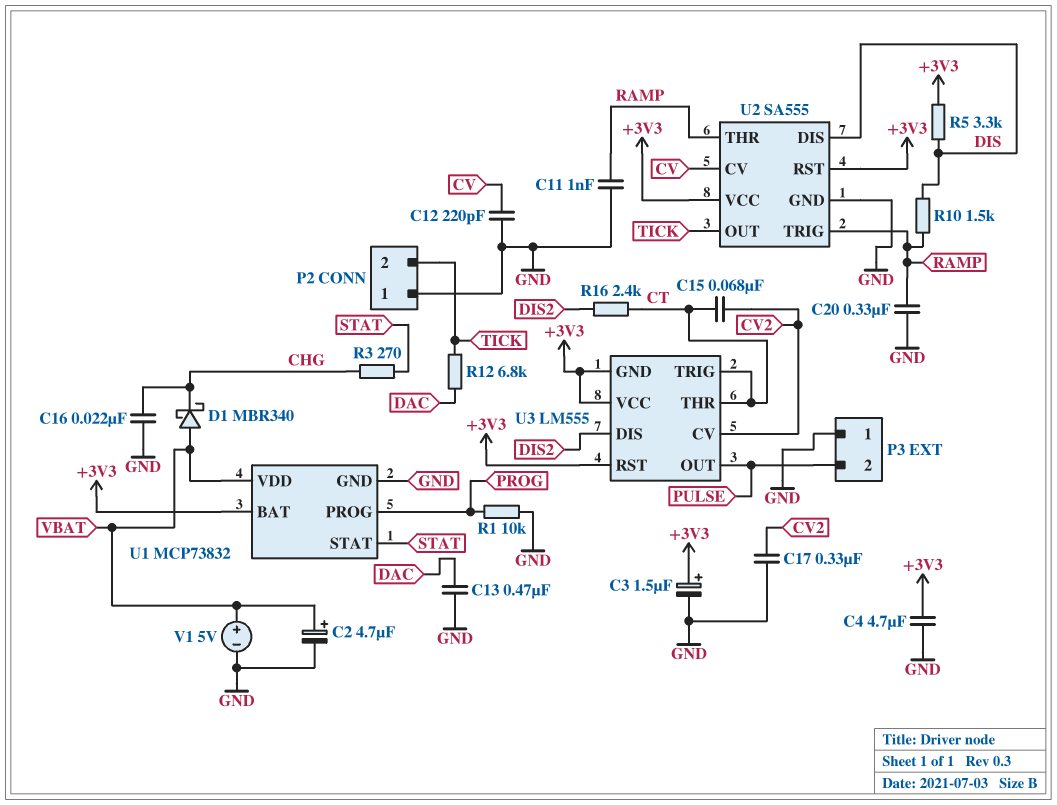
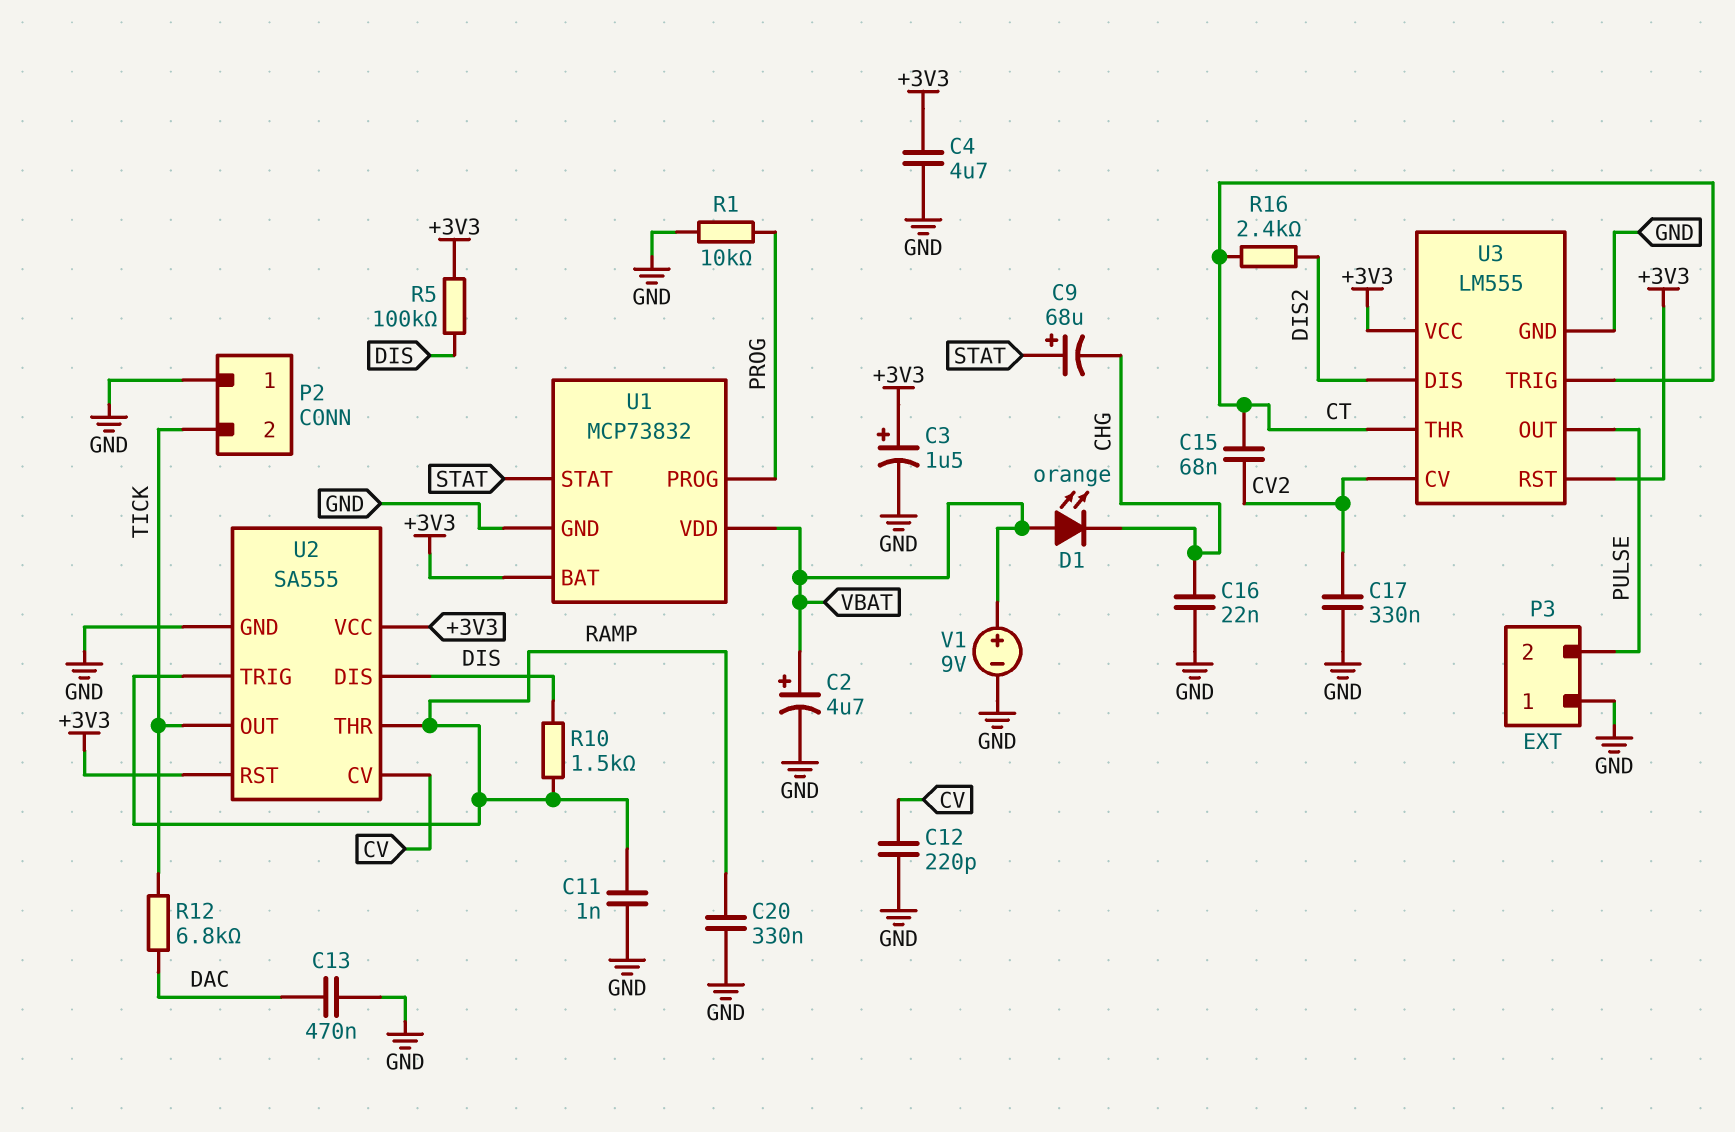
C9: none -> 68uF (plus STAT, minus CHG)
D1: schottky MBR340 (A VBAT, K CHG) -> LED orange (A VBAT, K CHG)
R3: 270 (CHG, STAT) -> none
R5: 3.3k (+3V3, DIS) -> 100k (+3V3, DIS)
U3 pin GND: +3V3 -> GND
V1: 5V (plus VBAT, minus GND) -> 9V (plus VBAT, minus GND)

